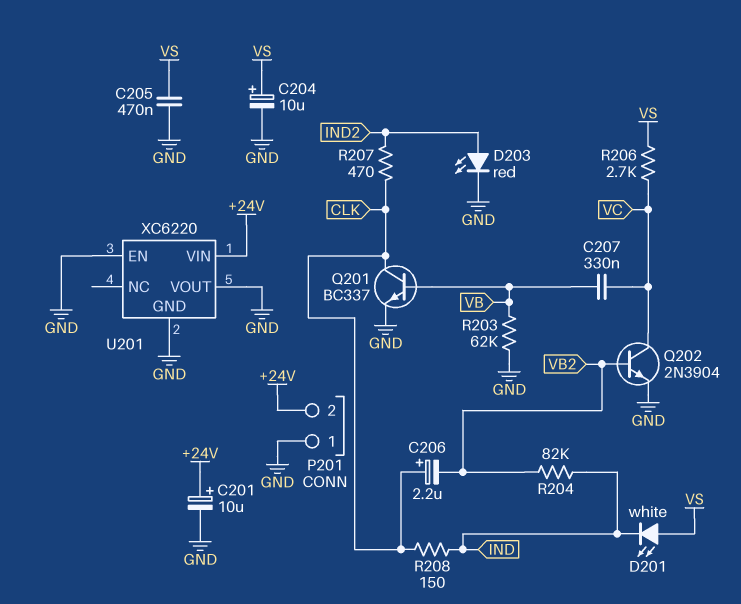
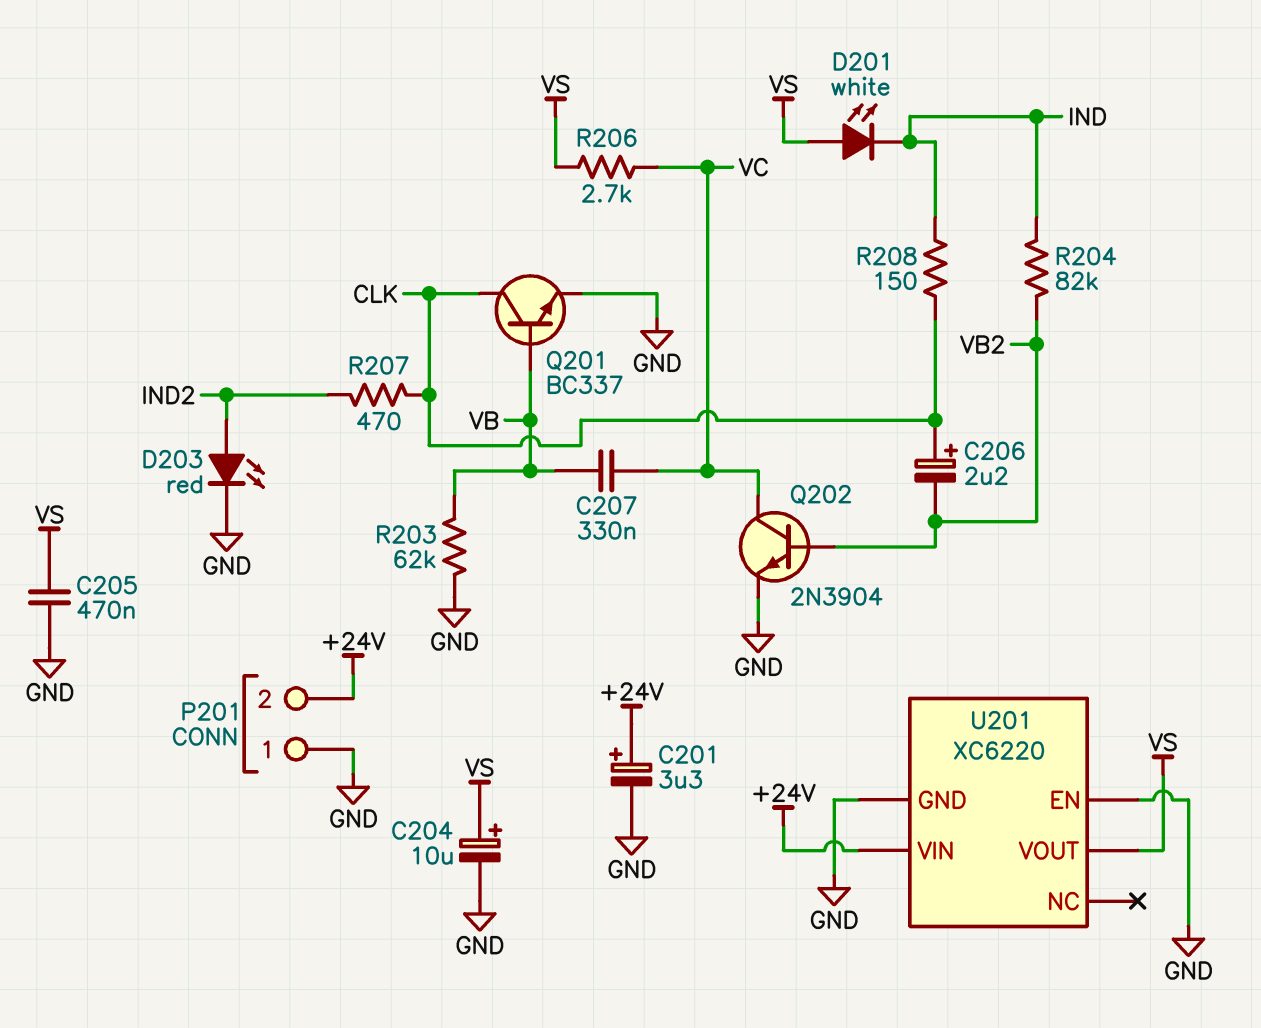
C201: 10uF (plus +24V, minus GND) -> 3.3uF (plus +24V, minus GND)
U201 pin VOUT: GND -> VS

